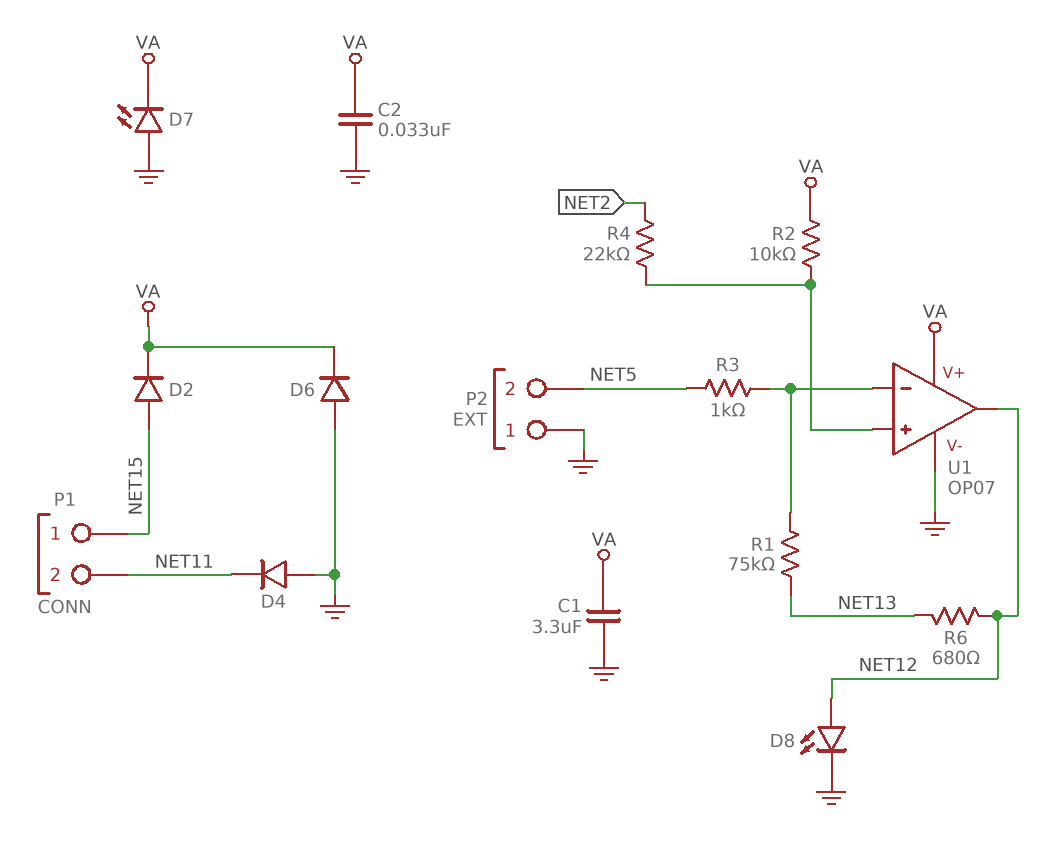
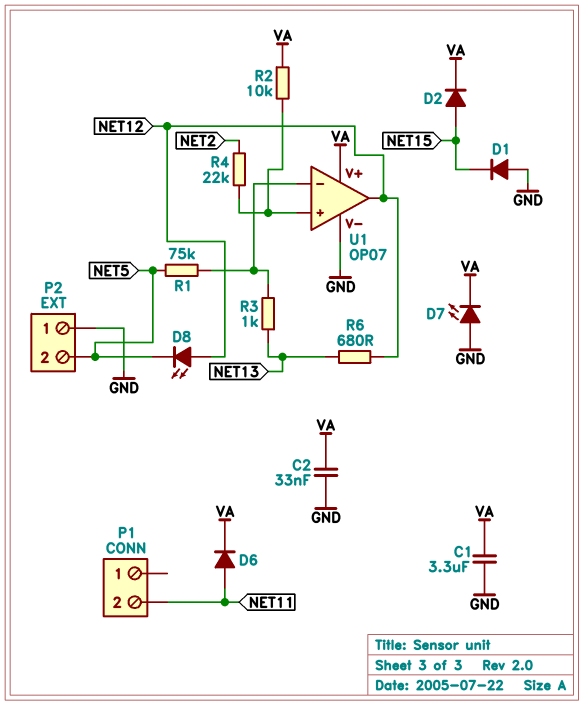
D1: none -> diode (A GND, K NET15)
D4: diode (A GND, K NET11) -> none
D6: diode (A GND, K VA) -> diode (A NET11, K VA)
D8: LED (A NET12, K GND) -> LED (A NET12, K NET5)
P1 pin 1: NET15 -> none
R1: 75k (NET13, U1/in-) -> 75k (NET5, U1/in-)
R3: 1k (NET5, U1/in-) -> 1k (NET13, U1/in-)

